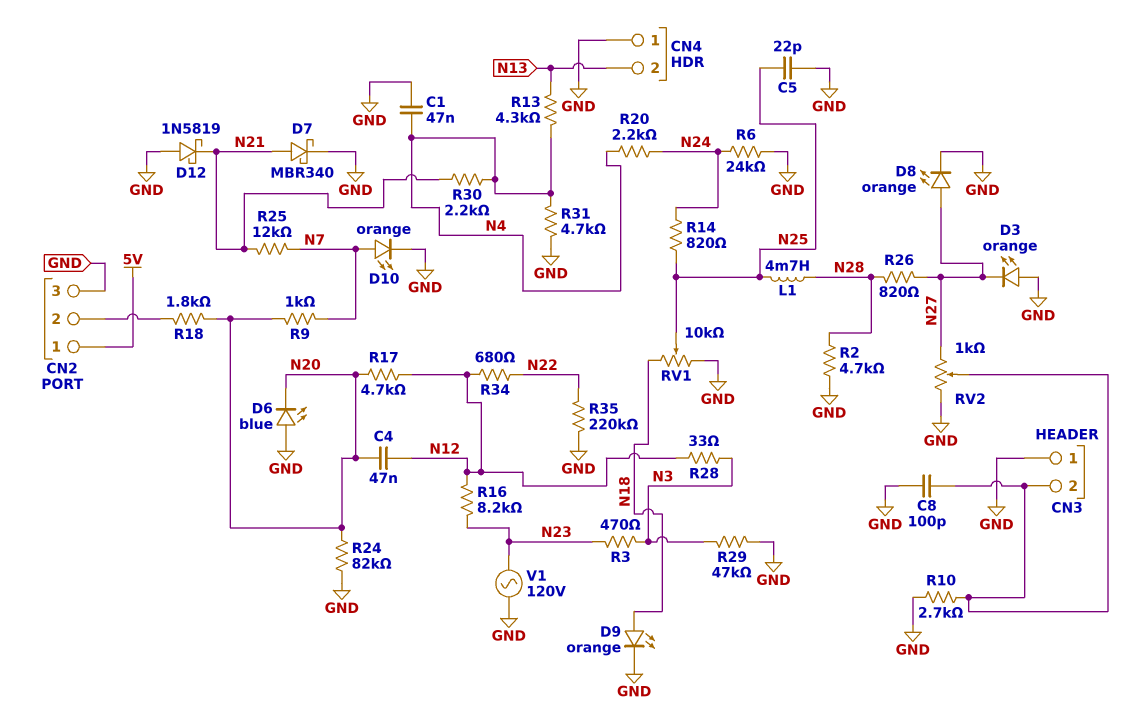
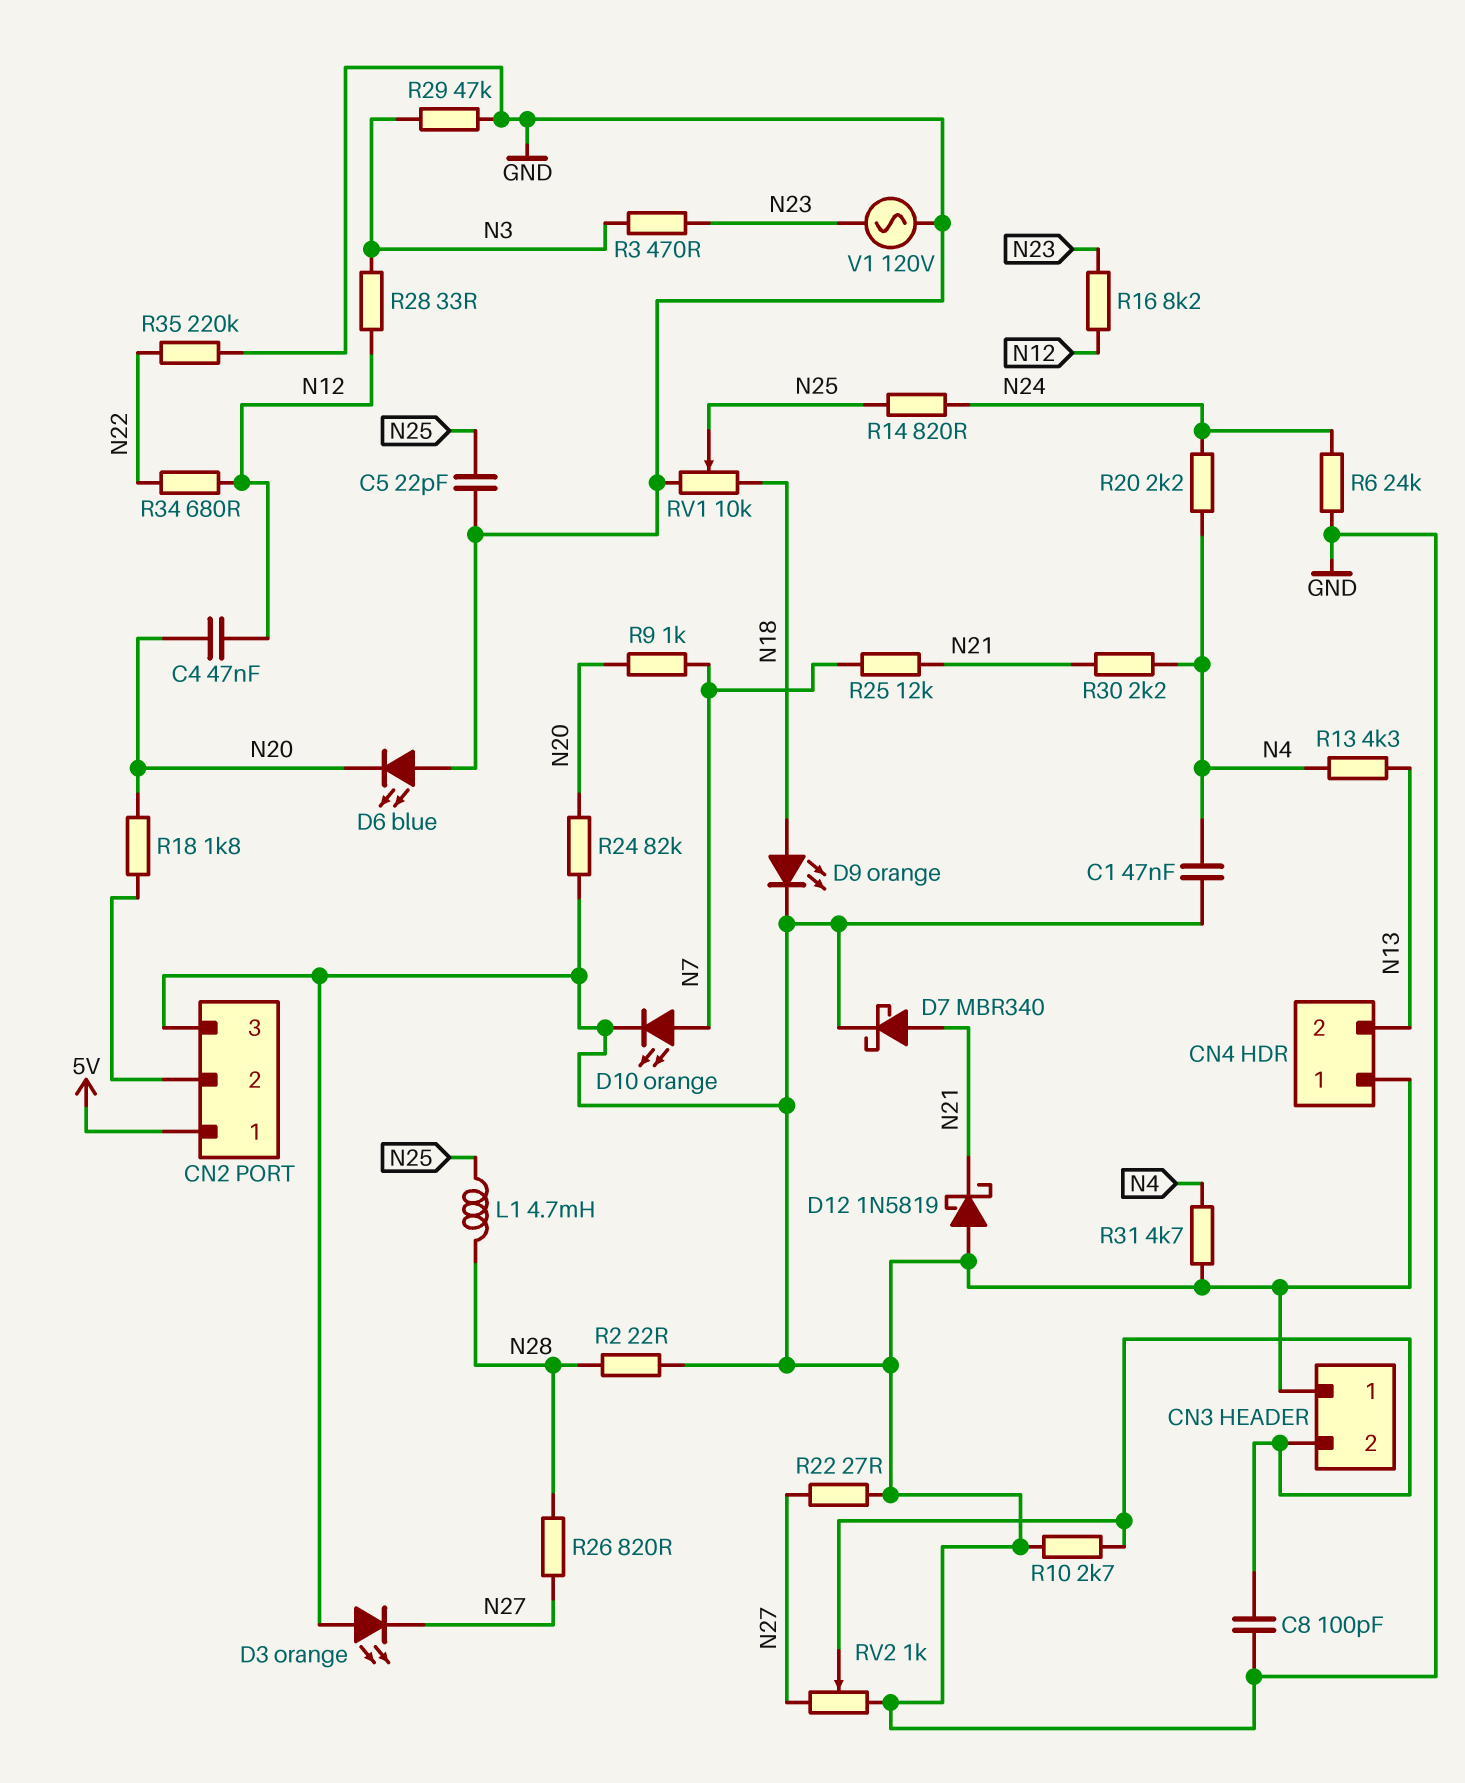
D8: LED orange (A N27, K GND) -> none
R2: 4.7k (GND, N28) -> 22 (GND, N28)
R17: 4.7k (N12, N20) -> none
R22: none -> 27 (GND, N27)

